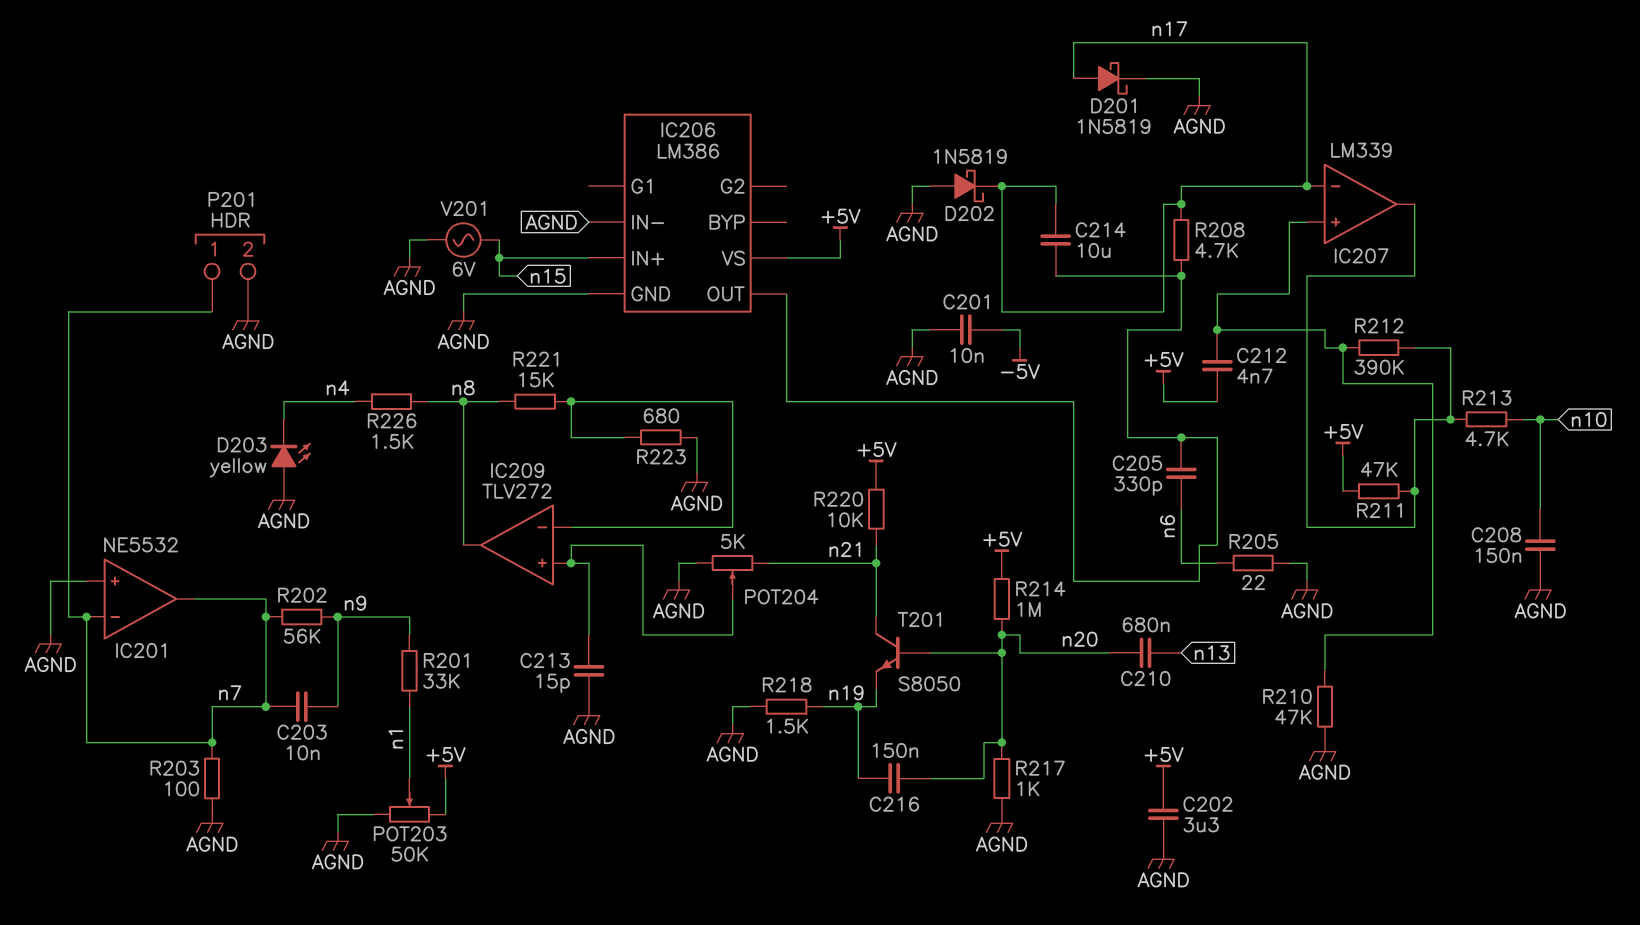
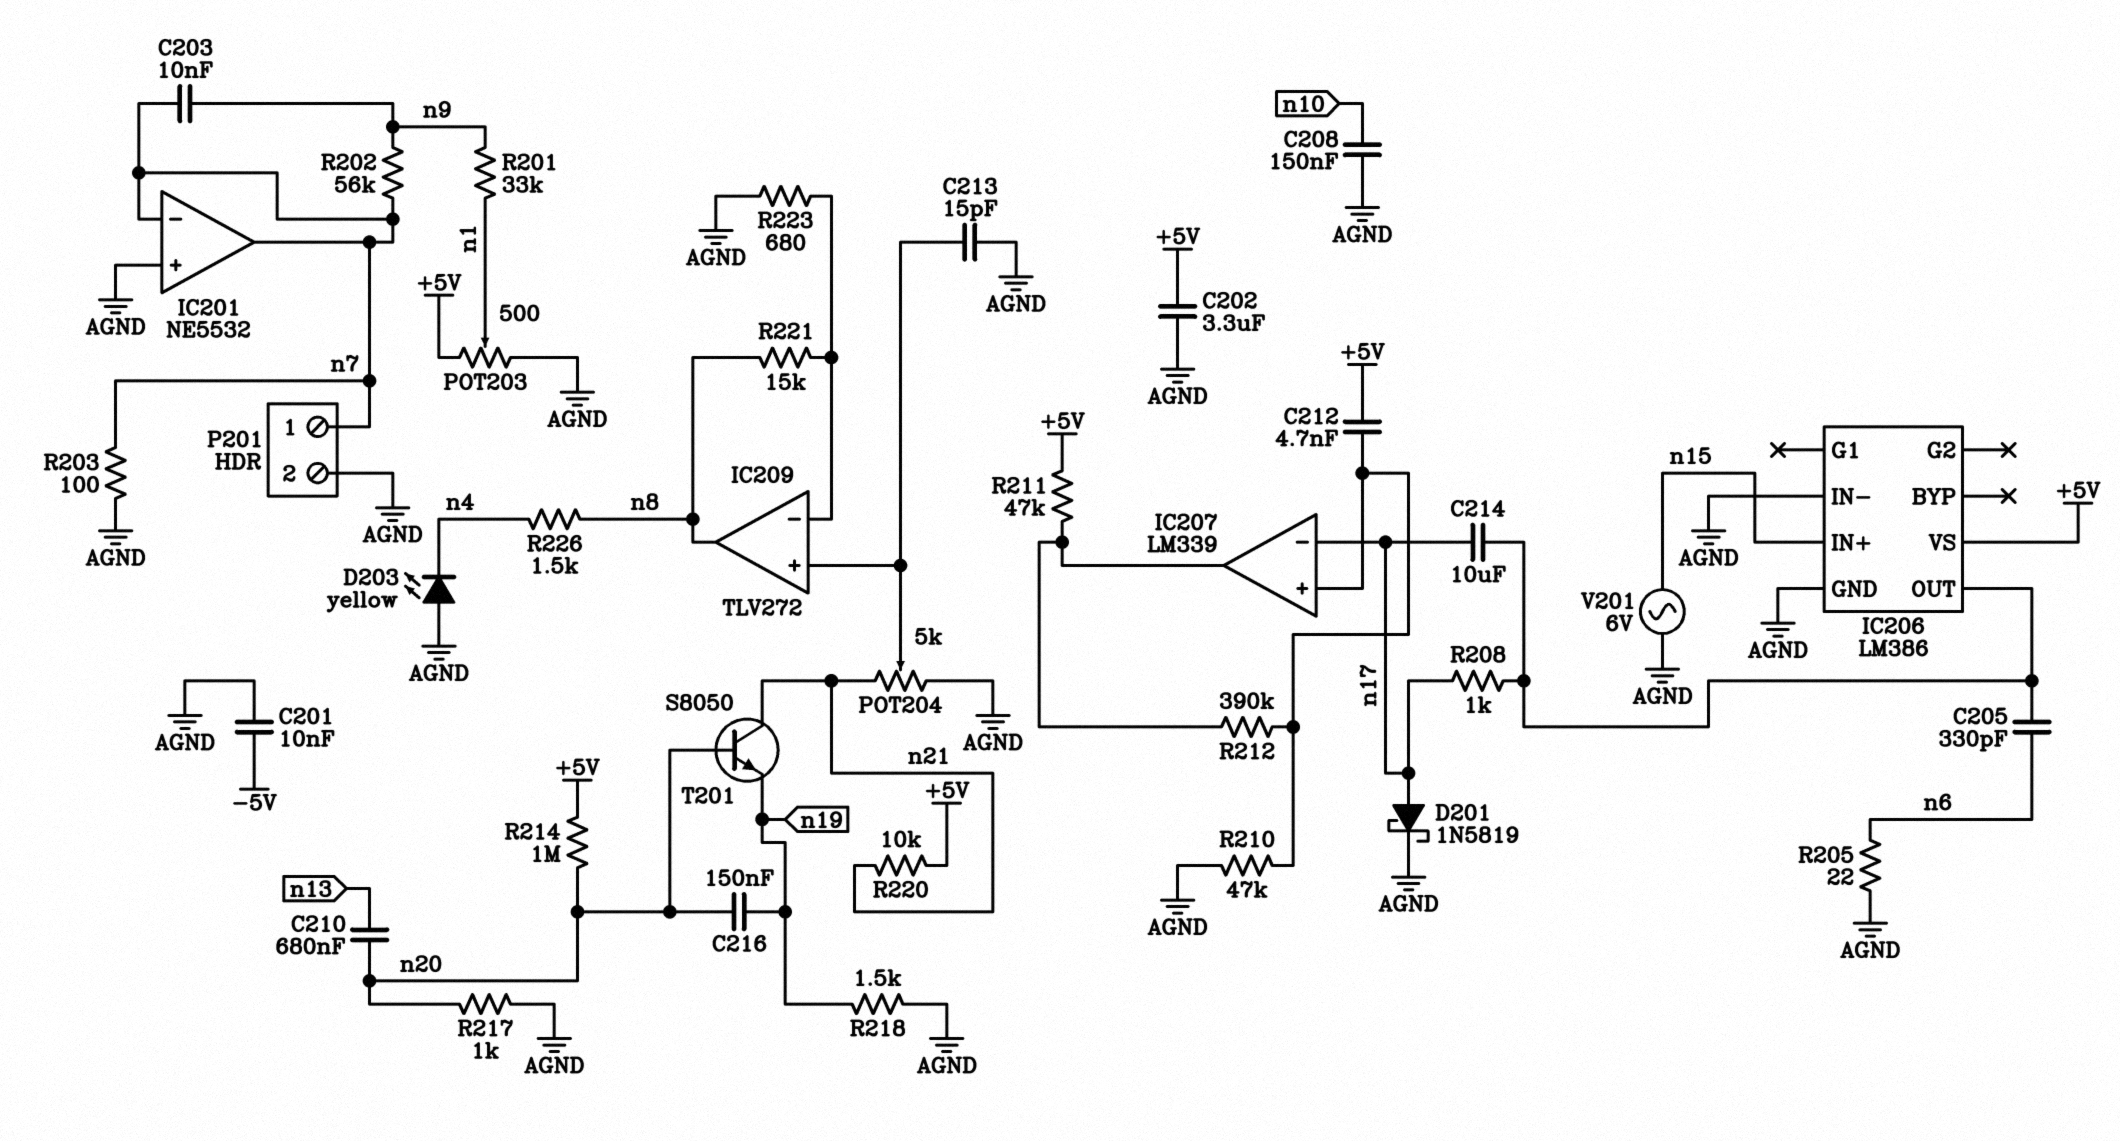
D202: schottky 1N5819 (A AGND, K n17) -> none
POT203: 50k (+5V, AGND, wiper n1) -> 500 (+5V, AGND, wiper n1)
R208: 4.7k (IC206/OUT, n17) -> 1k (IC206/OUT, n17)
R213: 4.7k (IC207/out, n10) -> none

